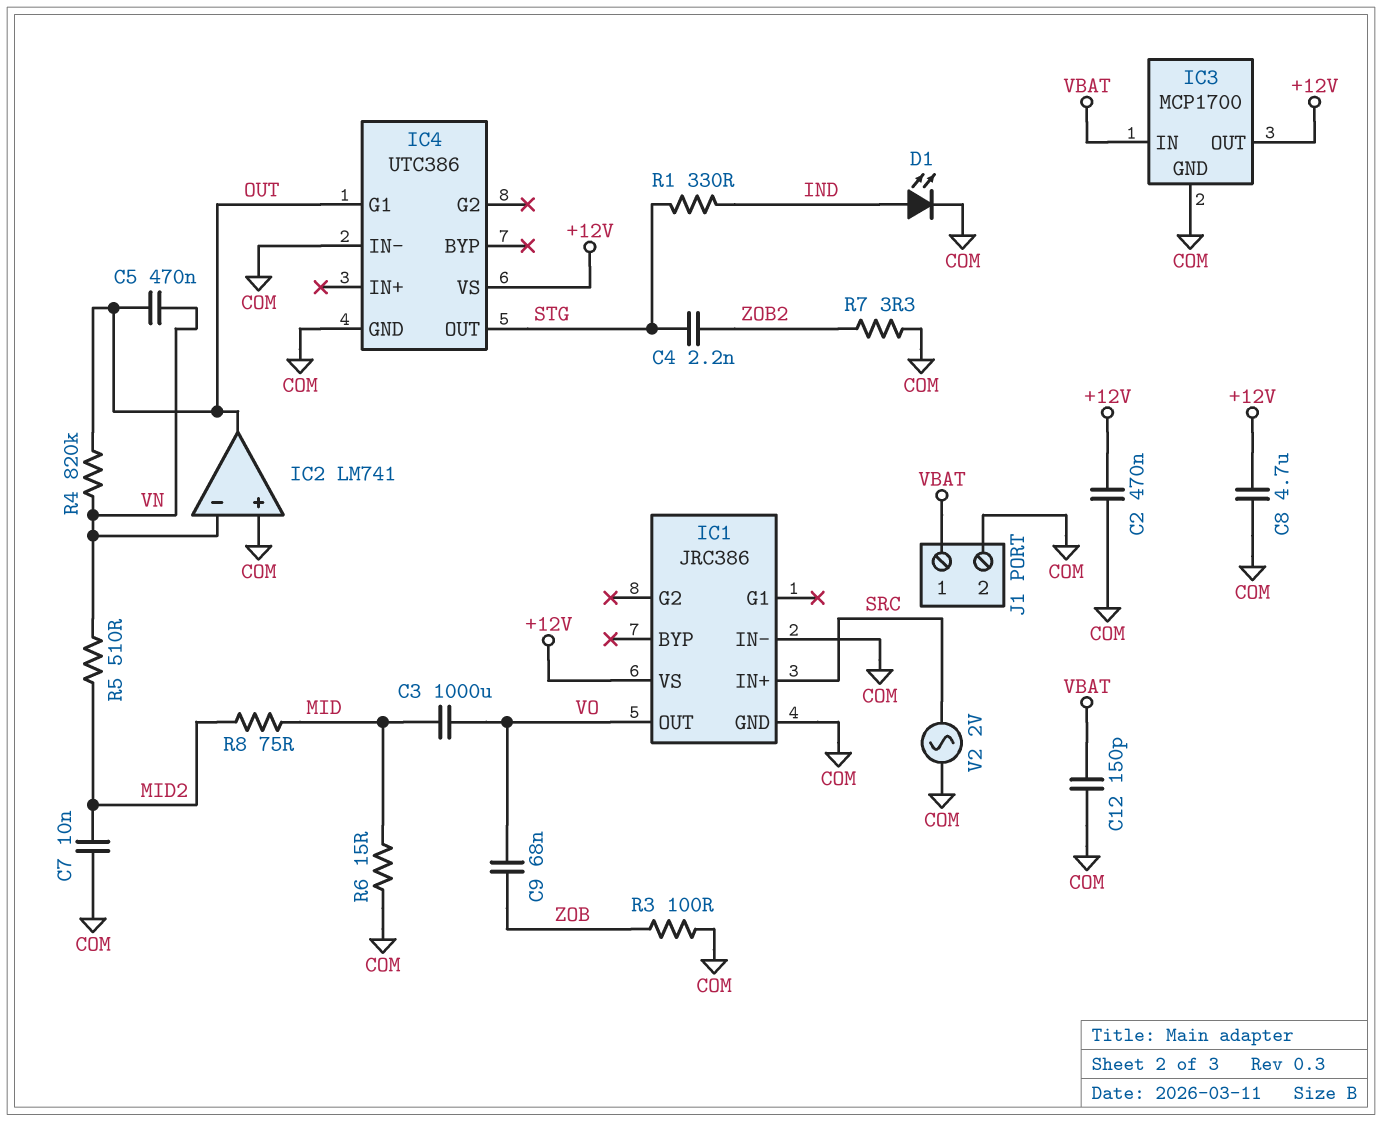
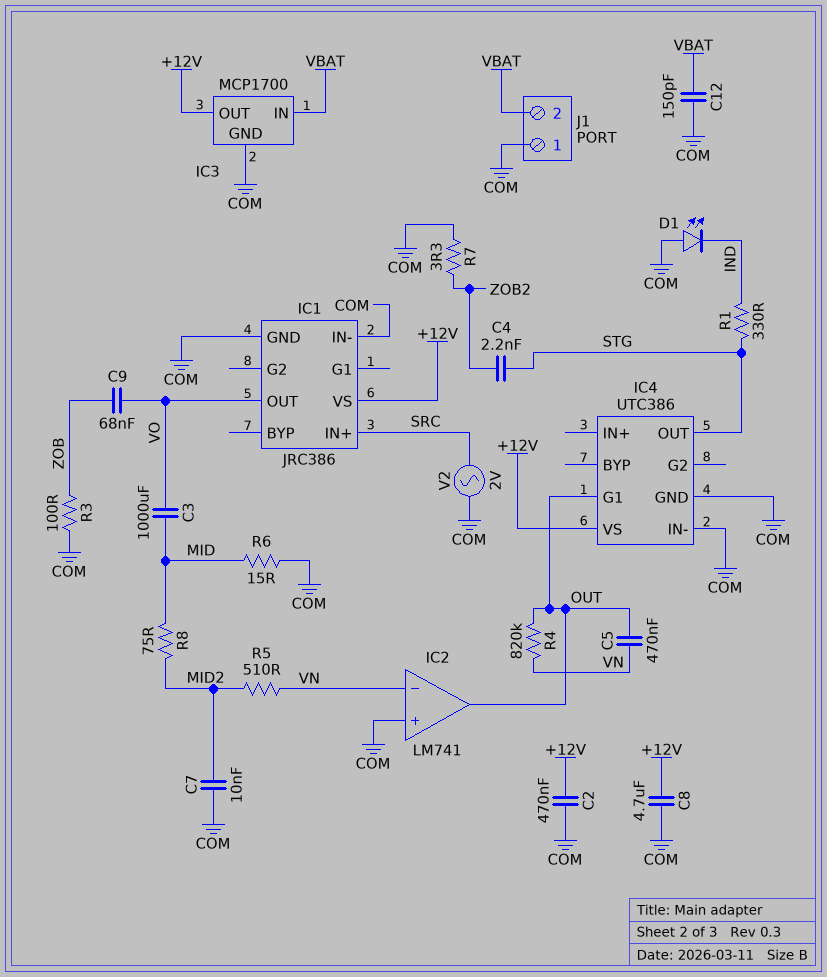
D1: LED (A IND, K COM) -> LED (A COM, K IND)
J1 pin 1: VBAT -> COM
J1 pin 2: COM -> VBAT

